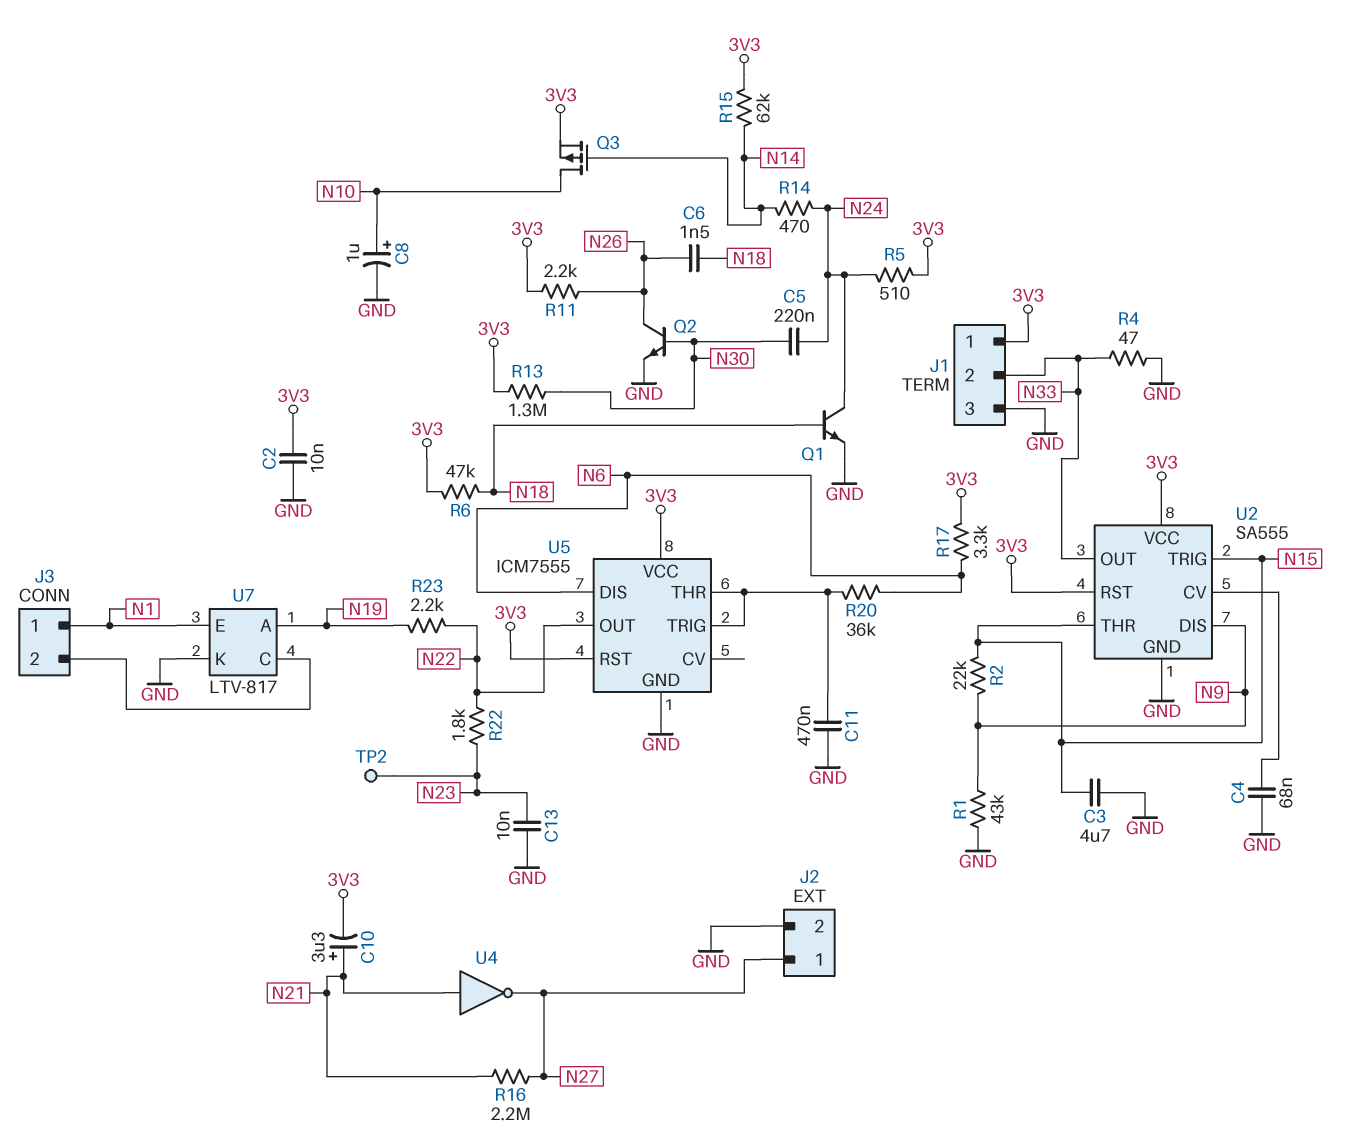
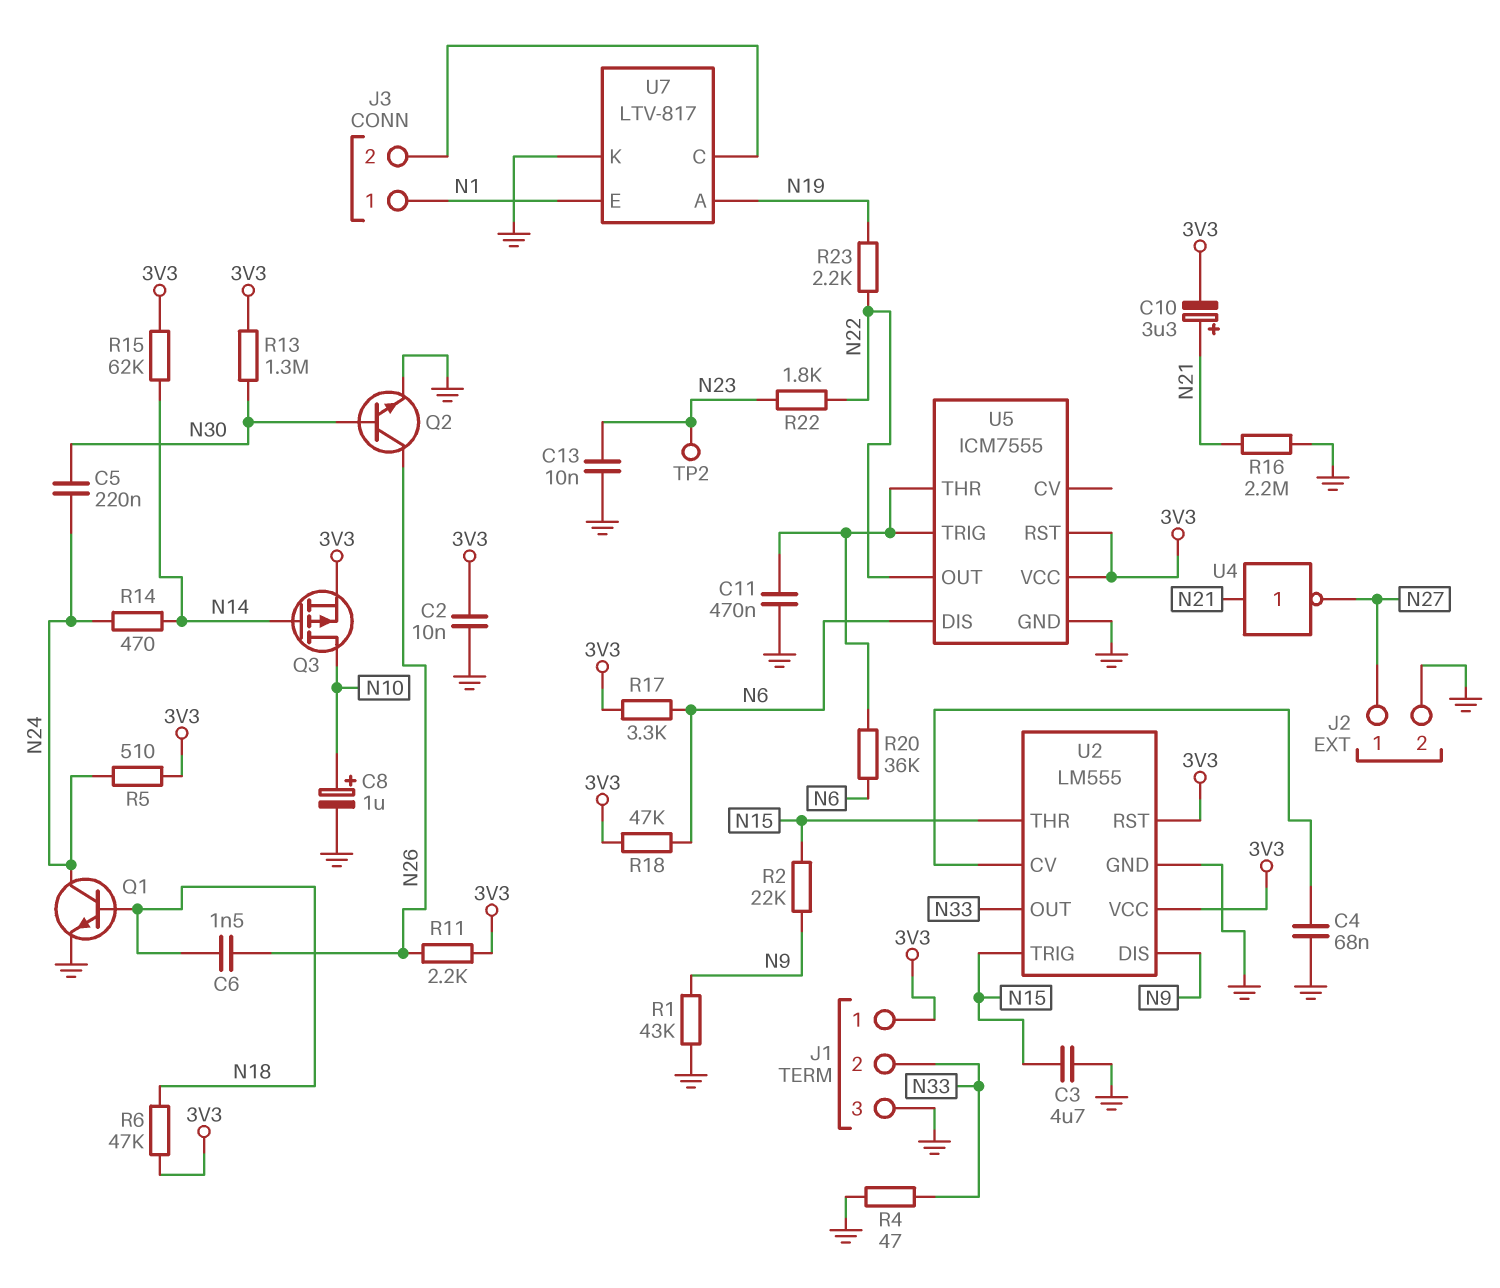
R16: 2.2M (N21, N27) -> 2.2M (GND, N21)
R18: none -> 47k (3V3, N6)
U2: SA555 -> LM555

